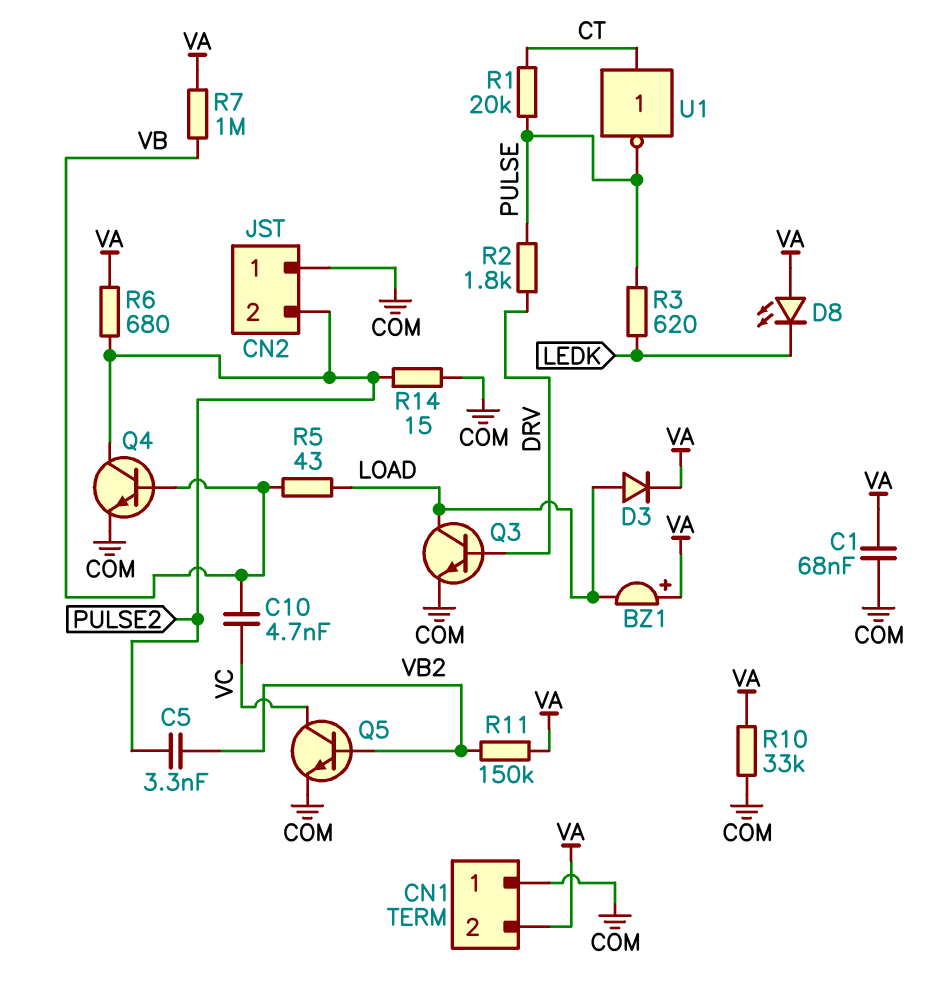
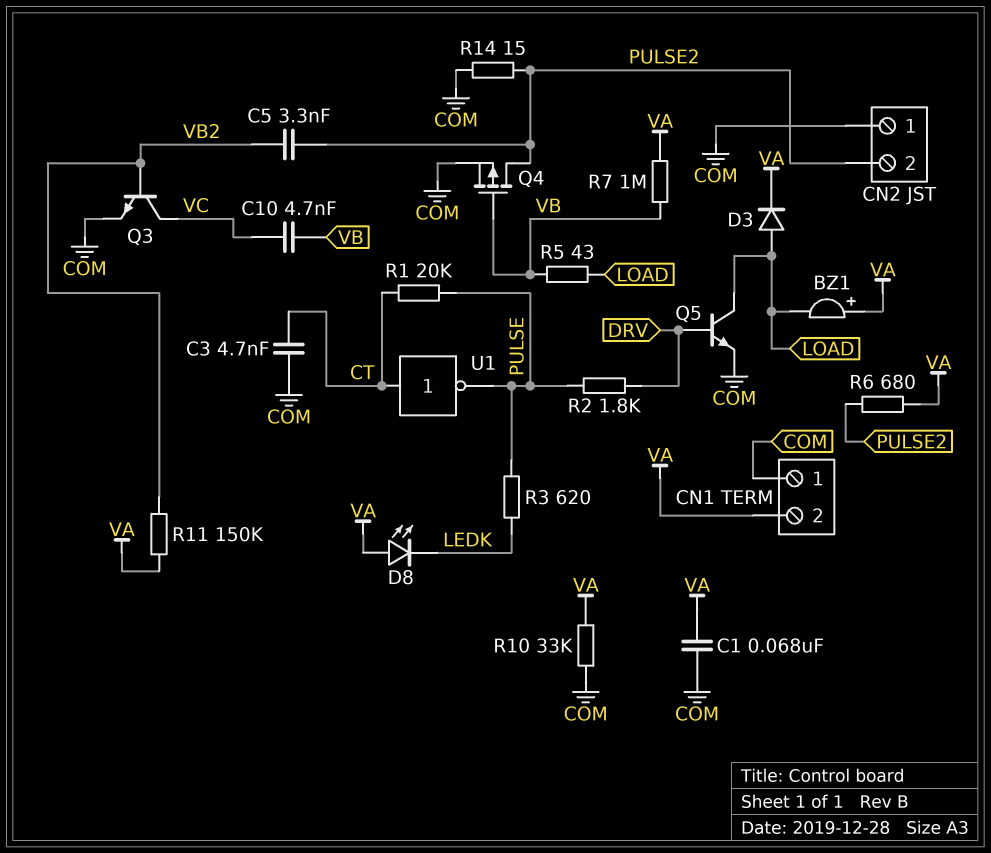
C3: none -> 4.7nF (COM, CT)
Q3: NPN (B DRV, C LOAD, E COM) -> NPN (B VB2, C VC, E COM)
Q4: NPN (B VB, C PULSE2, E COM) -> PMOS (G VB, D PULSE2, S COM)
Q5: NPN (B VB2, C VC, E COM) -> NPN (B DRV, C LOAD, E COM)

